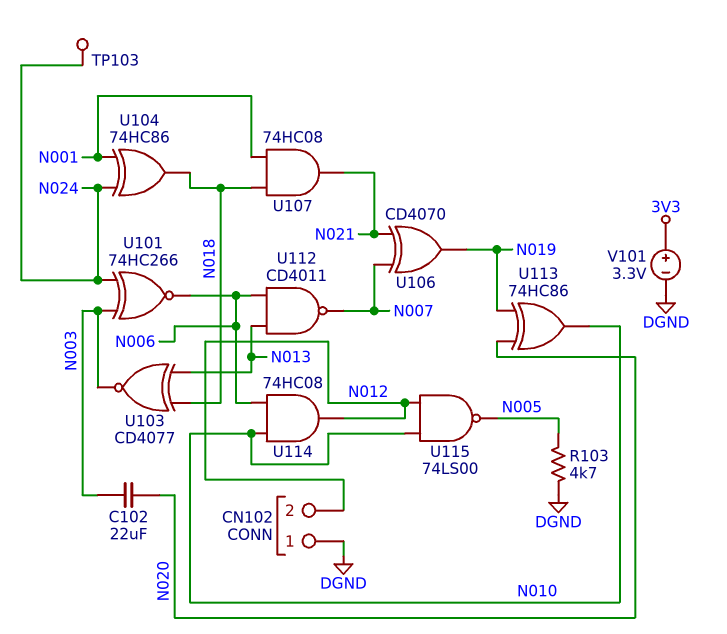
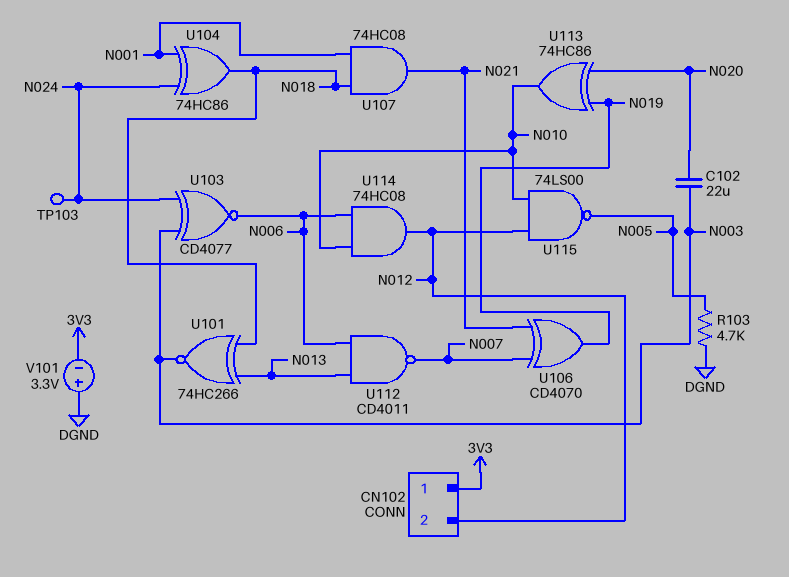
CN102 pin 1: DGND -> 3V3
U101: XNOR 74HC266 (in N003, in N024, out N006) -> XNOR 74HC266 (in N013, in N018, out N003)
U103: XNOR CD4077 (in N013, in N018, out N003) -> XNOR CD4077 (in N003, in N024, out N006)
V101: 3.3V (plus 3V3, minus DGND) -> 3.3V (plus DGND, minus 3V3)

